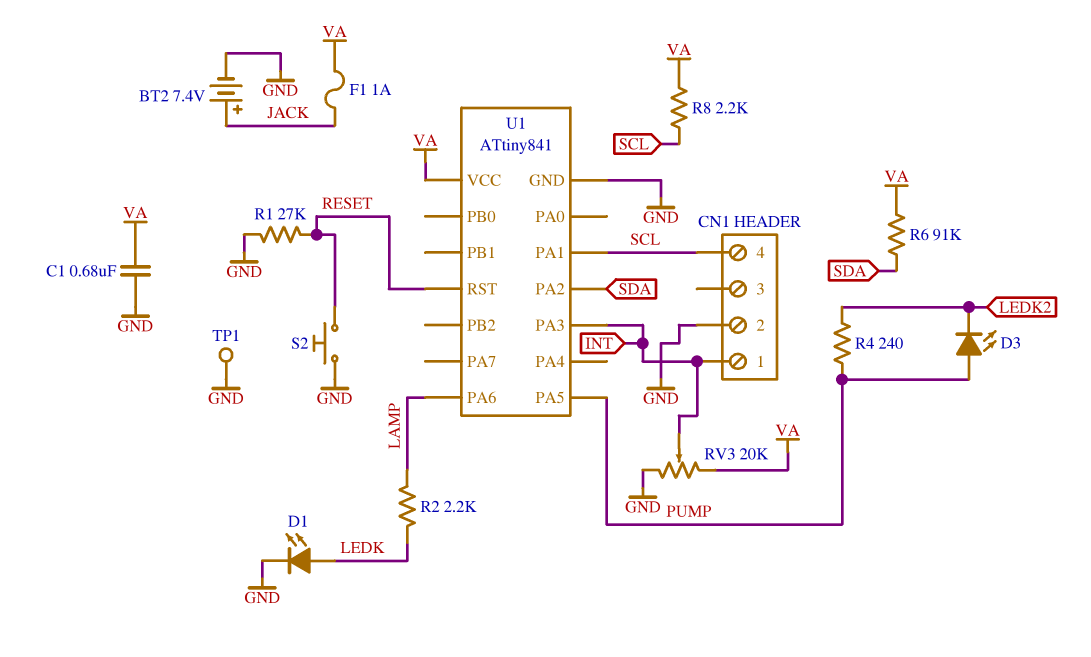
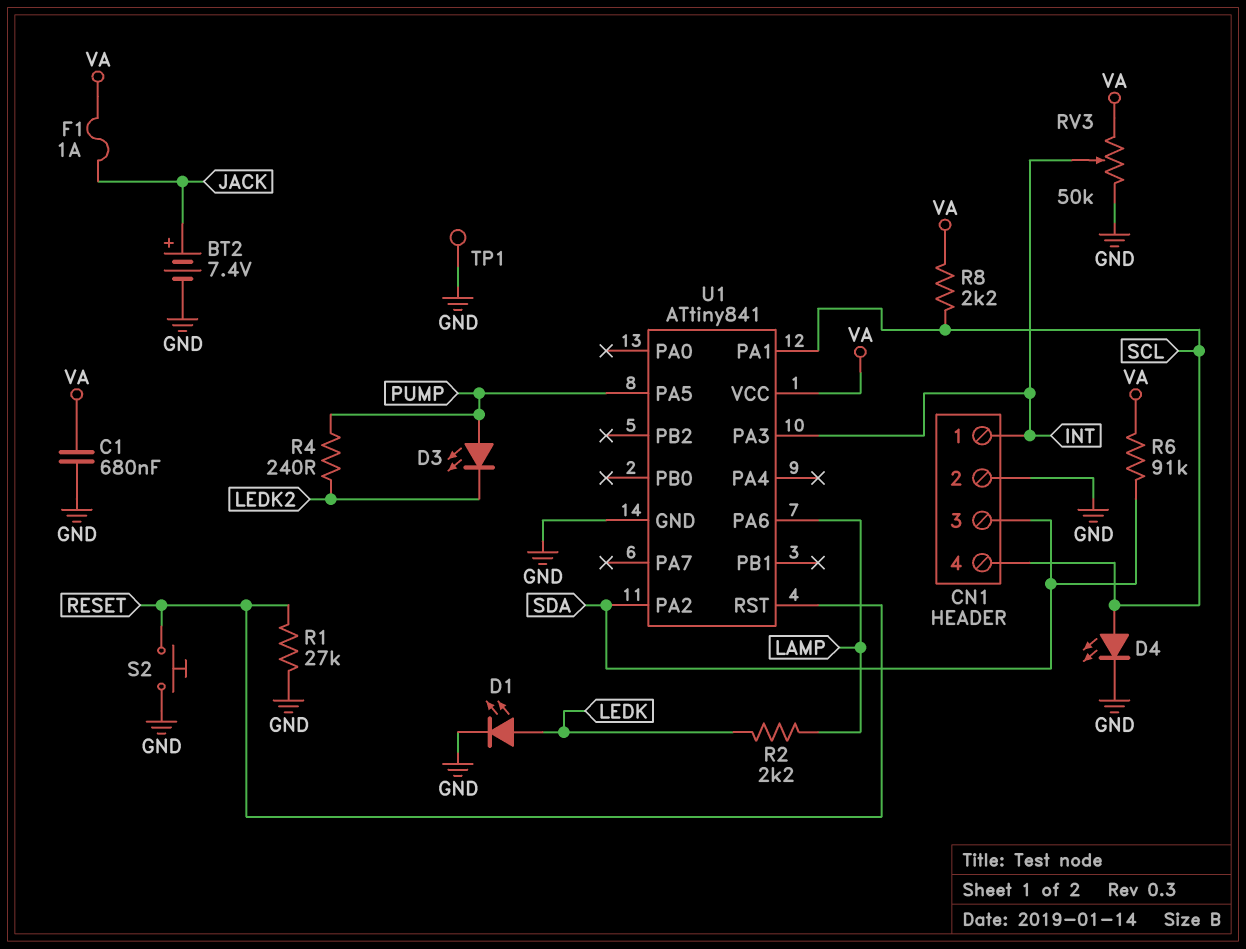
CN1 pin 3: none -> SDA
D4: none -> LED (A SCL, K GND)
RV3: 20k (GND, VA, wiper INT) -> 50k (GND, VA, wiper INT)

